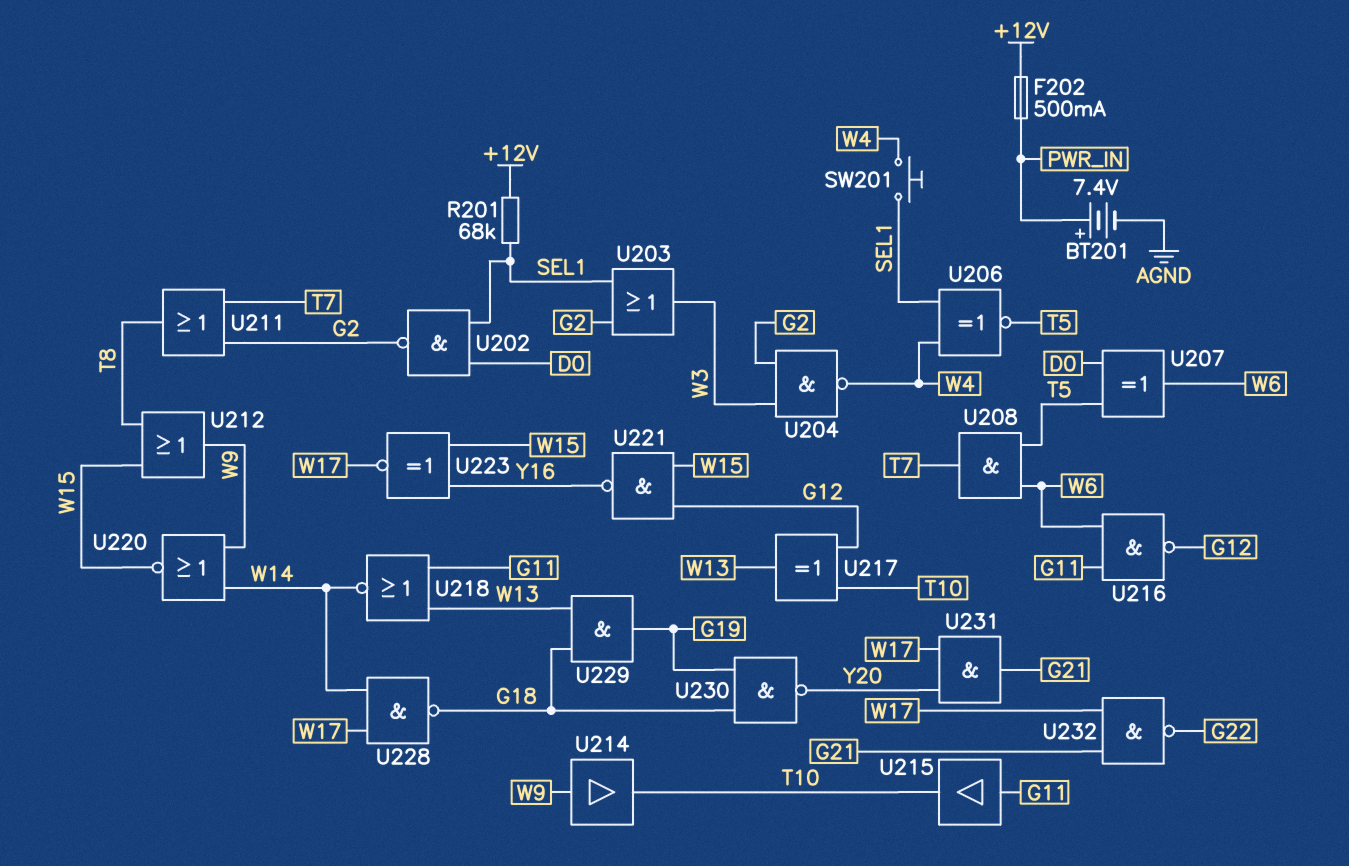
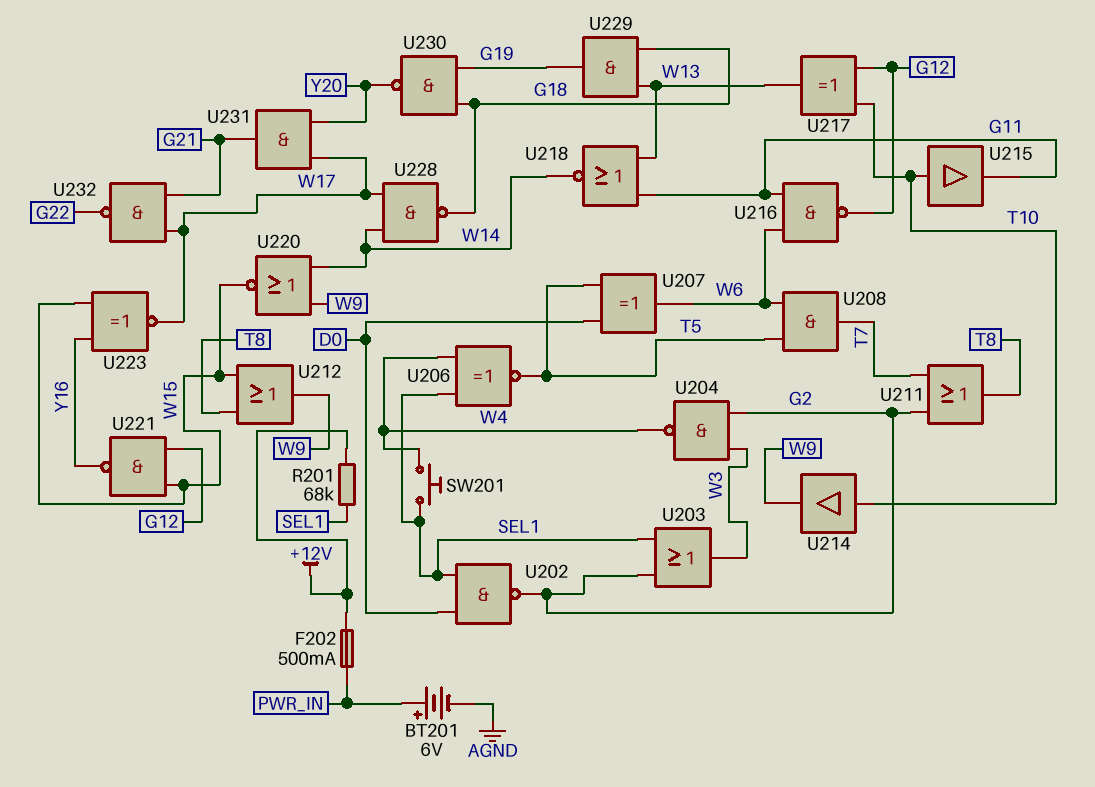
BT201: 7.4V (plus PWR_IN, minus AGND) -> 6V (plus PWR_IN, minus AGND)
U214: buffer (in W9, out T10) -> buffer (in T10, out W9)
U215: buffer (in G11, out T10) -> buffer (in T10, out G11)

